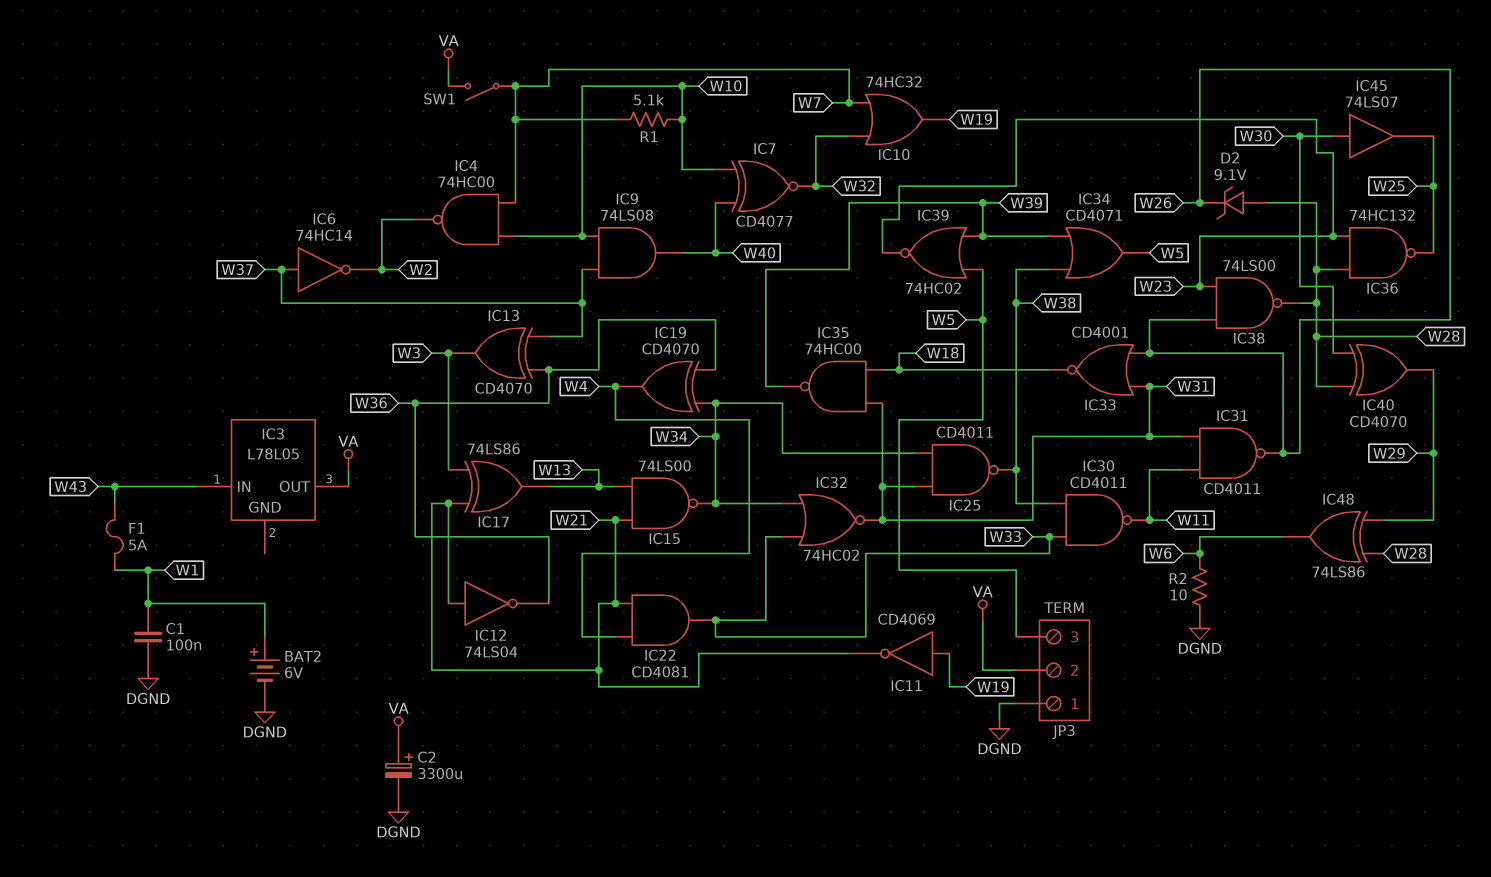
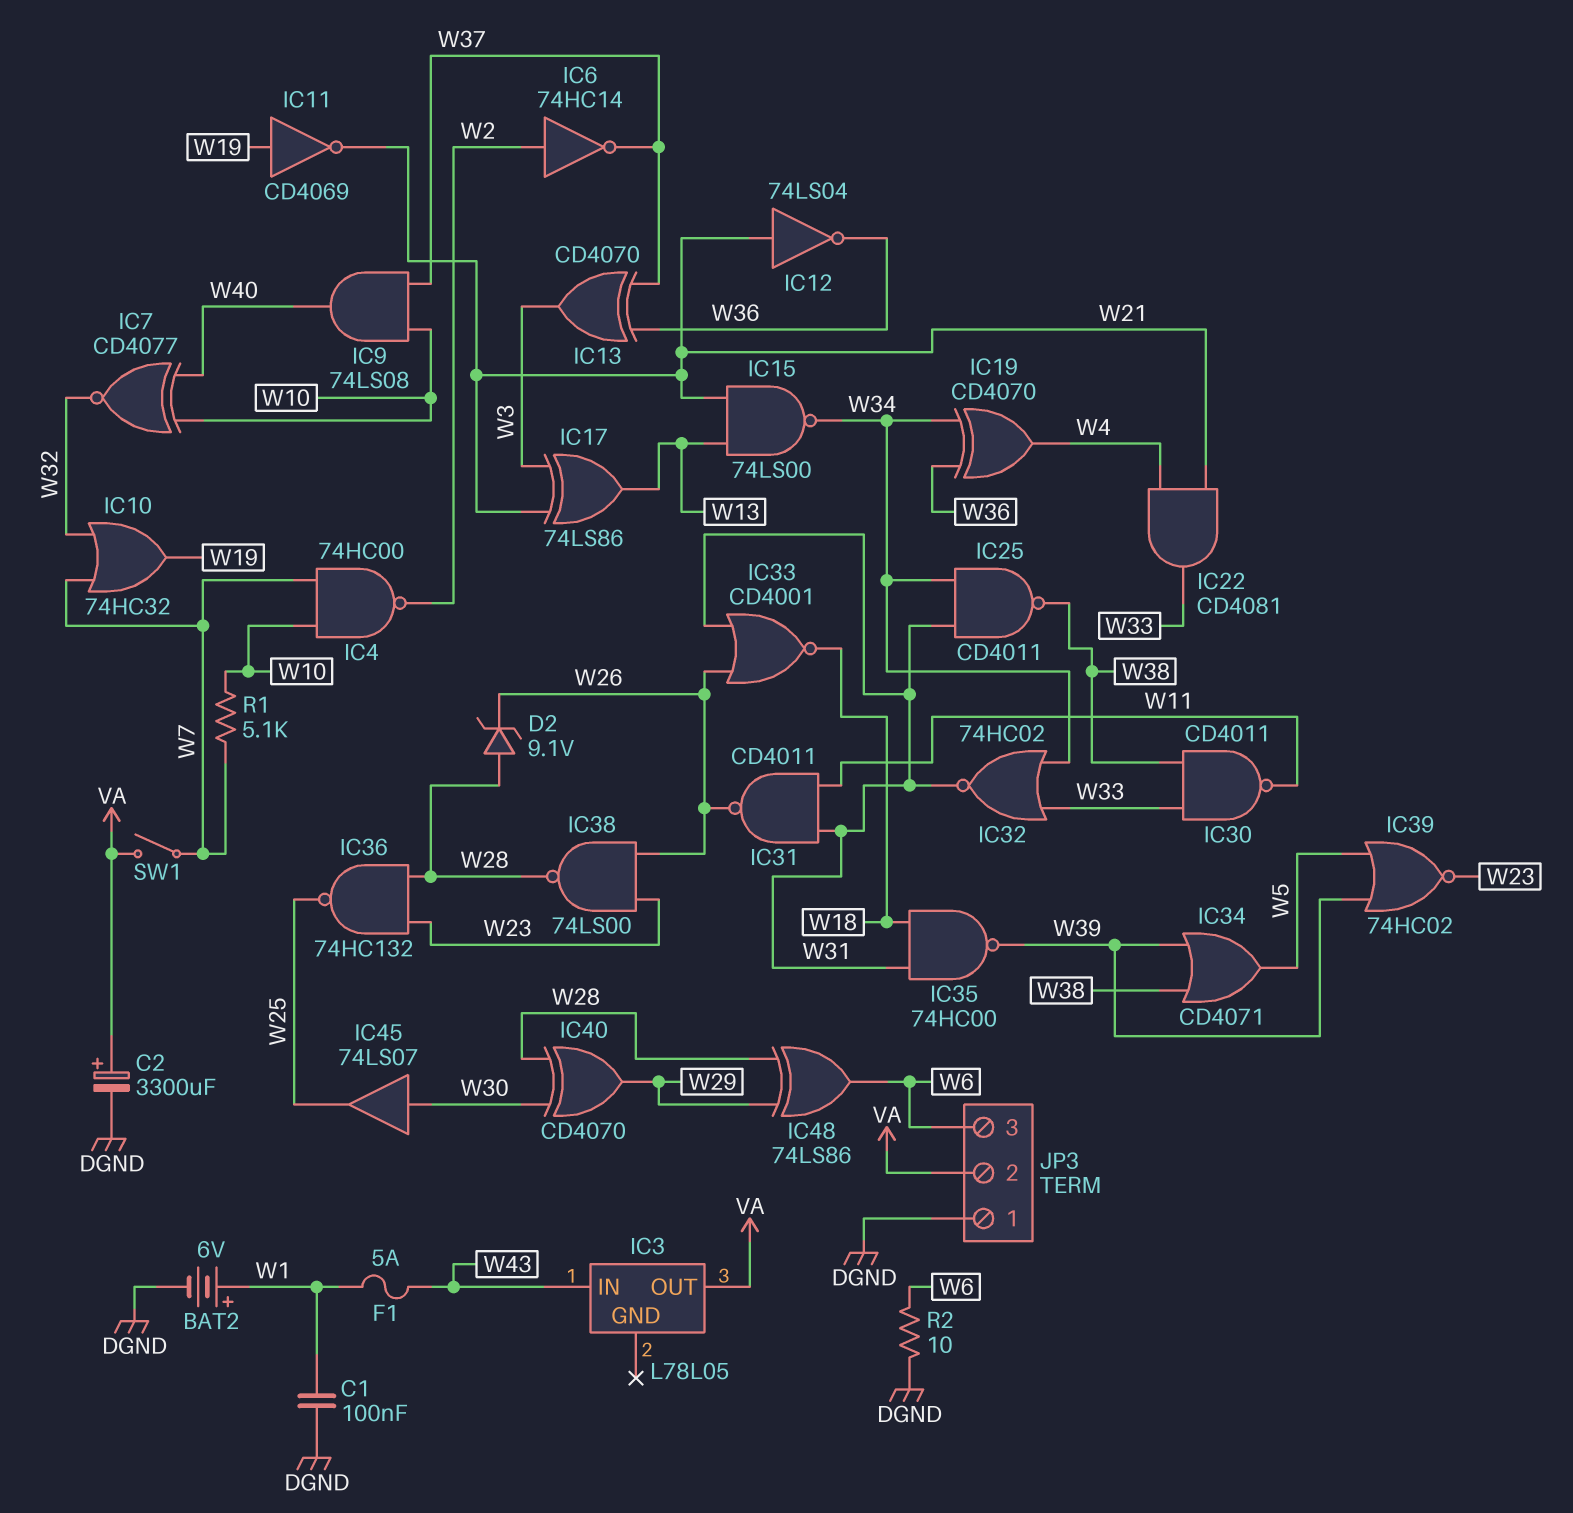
IC6: NOT 74HC14 (in W37, out W2) -> NOT 74HC14 (in W2, out W37)
JP3 pin 3: W5 -> W6

